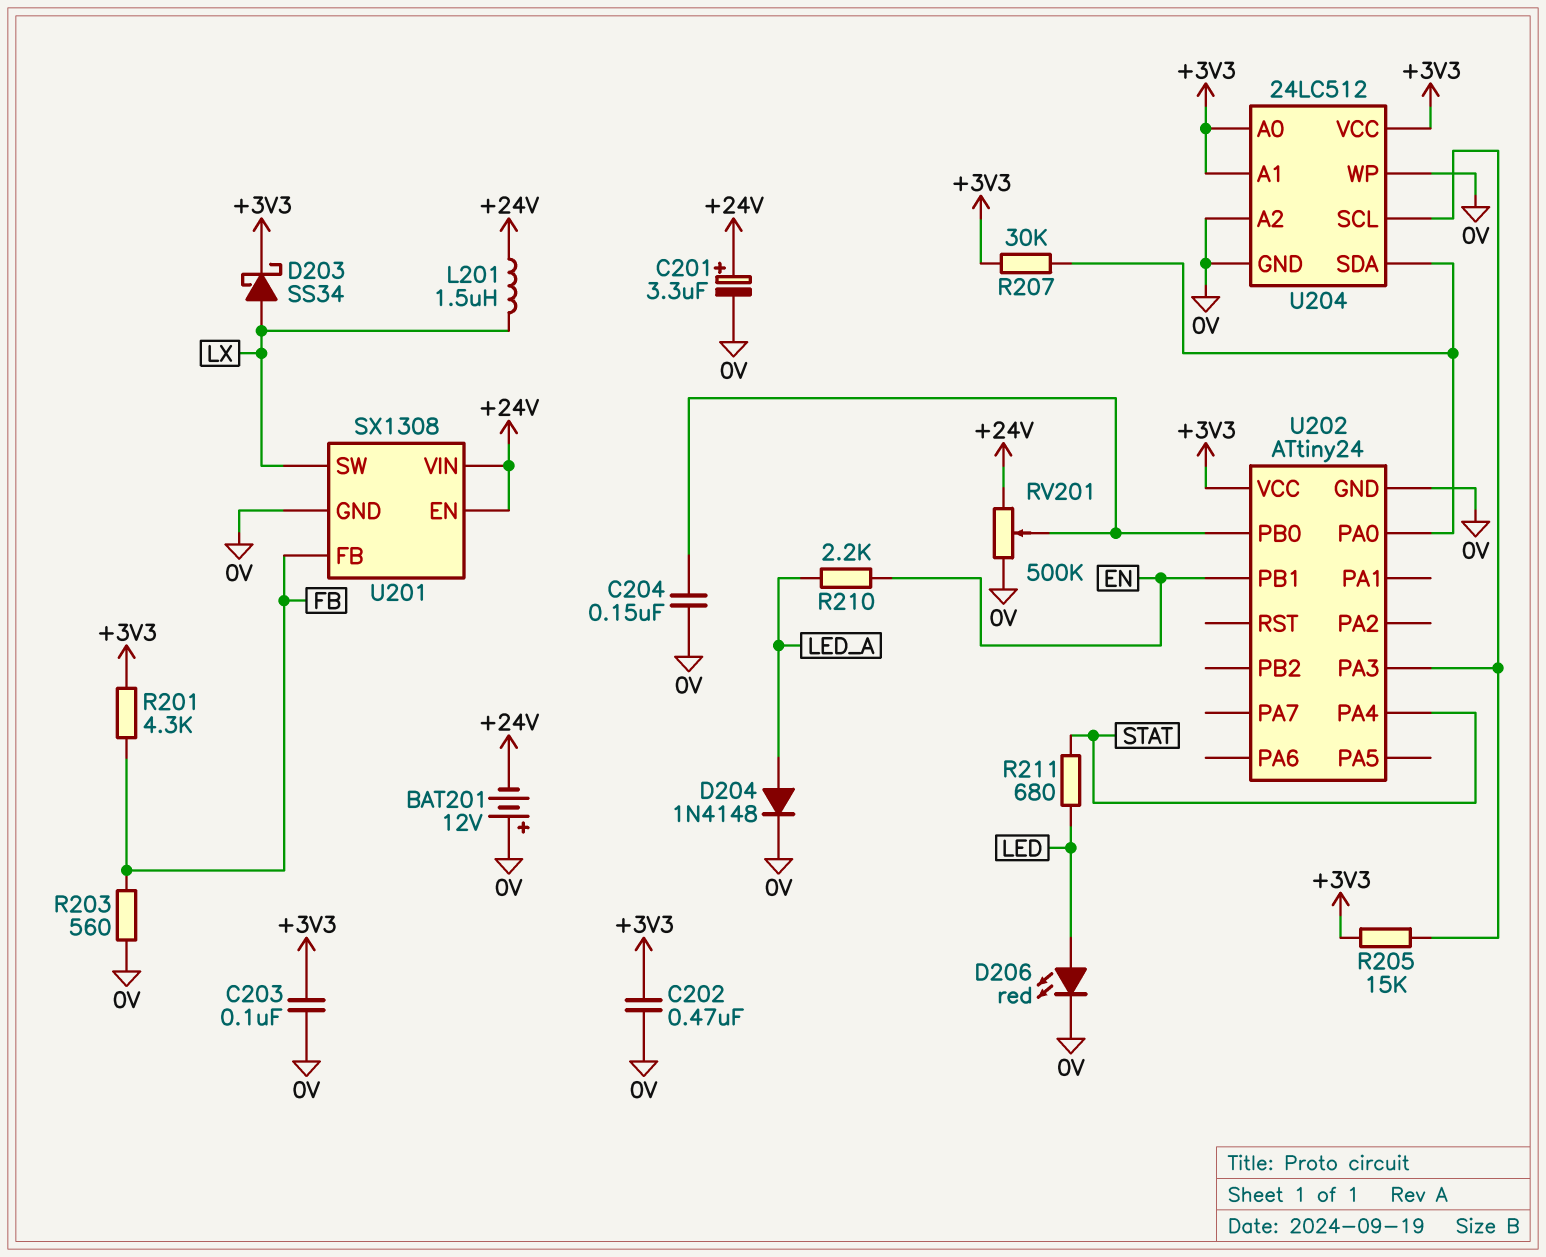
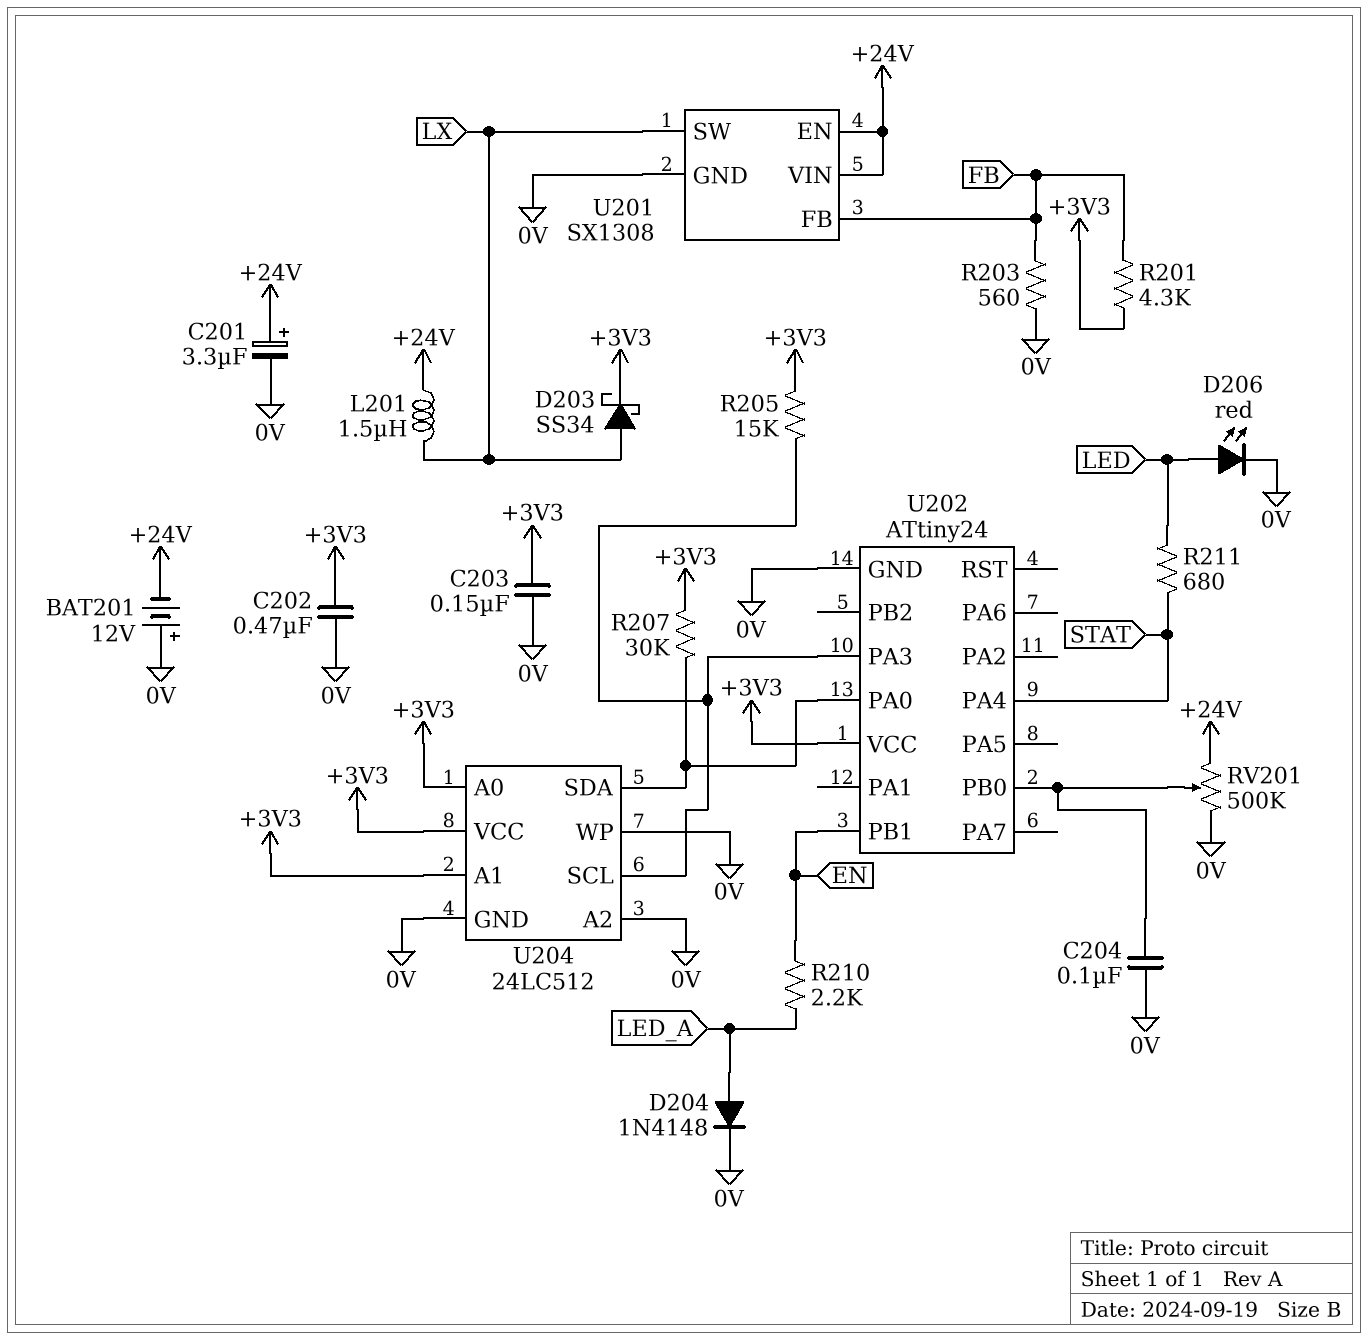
C203: 100nF (+3V3, 0V) -> 150nF (+3V3, 0V)
C204: 150nF (0V, U202/PB0) -> 100nF (0V, U202/PB0)

